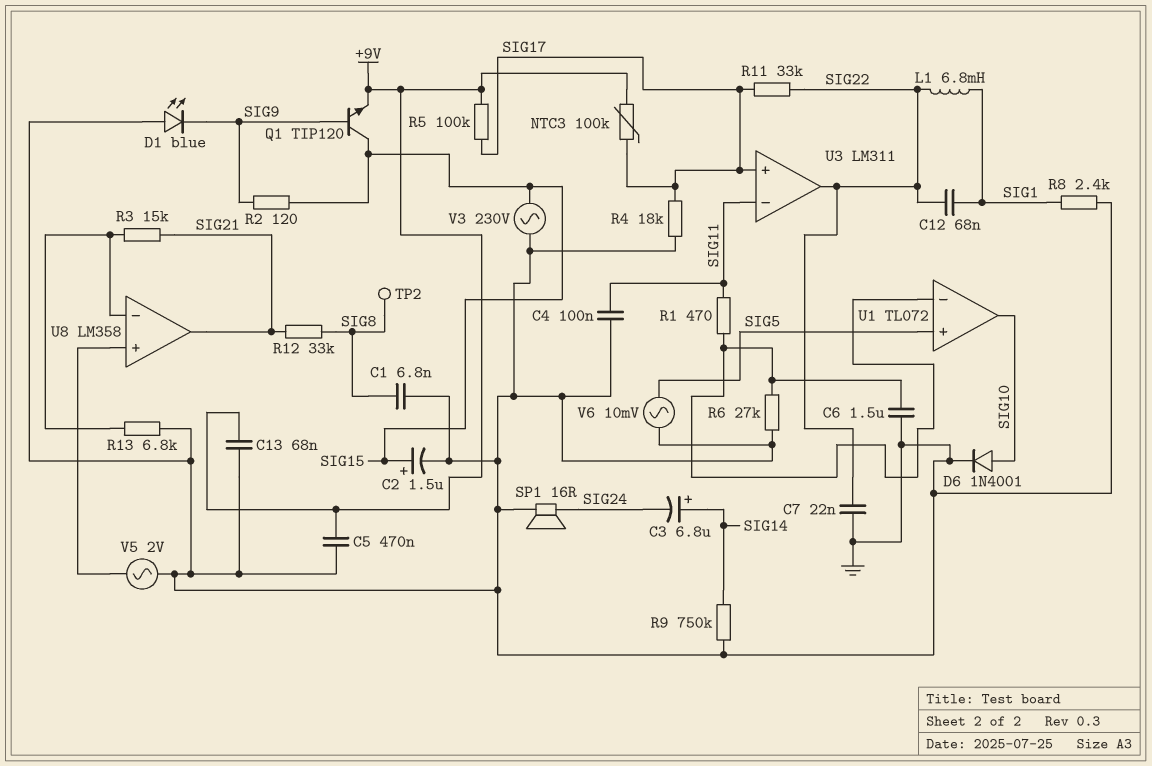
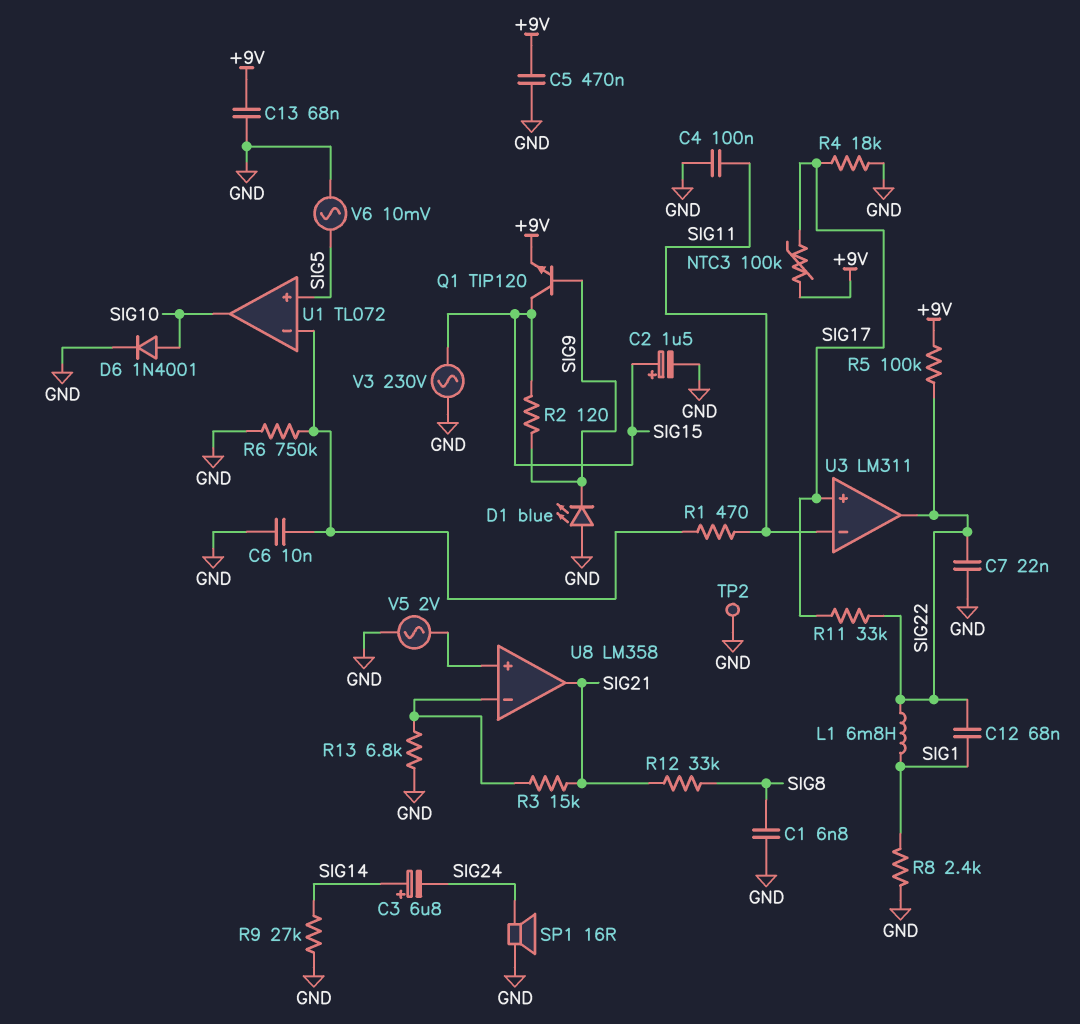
C6: 1.5uF (GND, U1/in-) -> 10nF (GND, U1/in-)
R5: 100k (+9V, SIG17) -> 100k (+9V, SIG22)
R6: 27k (GND, U1/in-) -> 750k (GND, U1/in-)
R9: 750k (GND, SIG14) -> 27k (GND, SIG14)
TP2: test point (SIG8) -> test point (GND)

